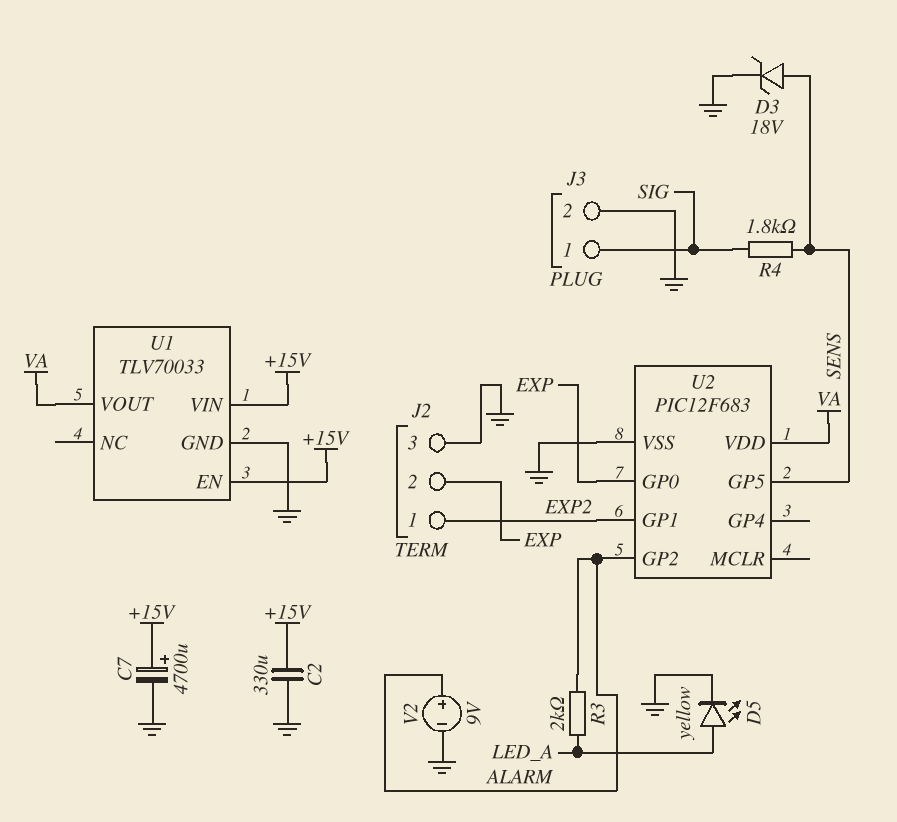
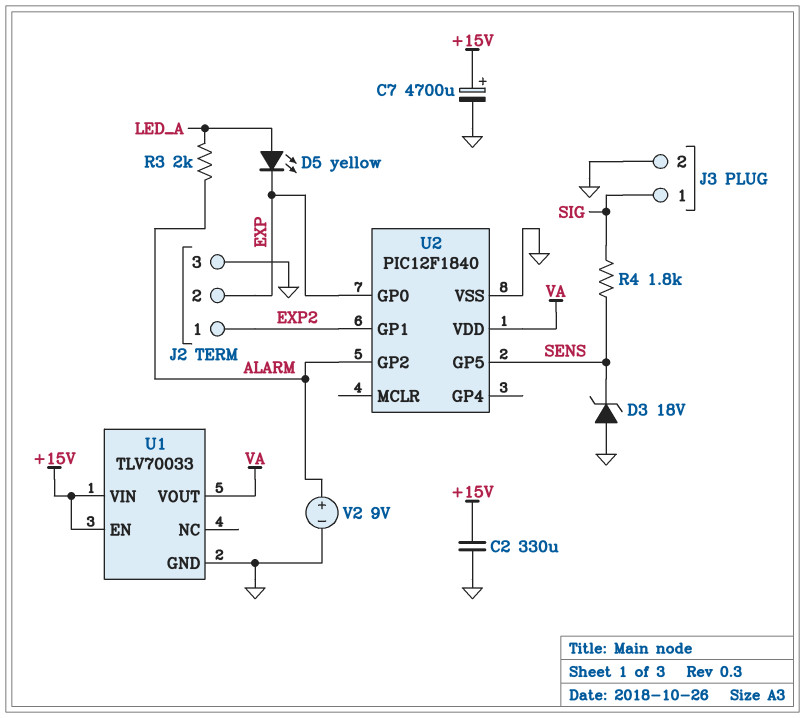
D3: zener 18V (A SENS, K GND) -> zener 18V (A GND, K SENS)
D5: LED yellow (A LED_A, K GND) -> LED yellow (A LED_A, K EXP)
U2: PIC12F683 -> PIC12F1840

